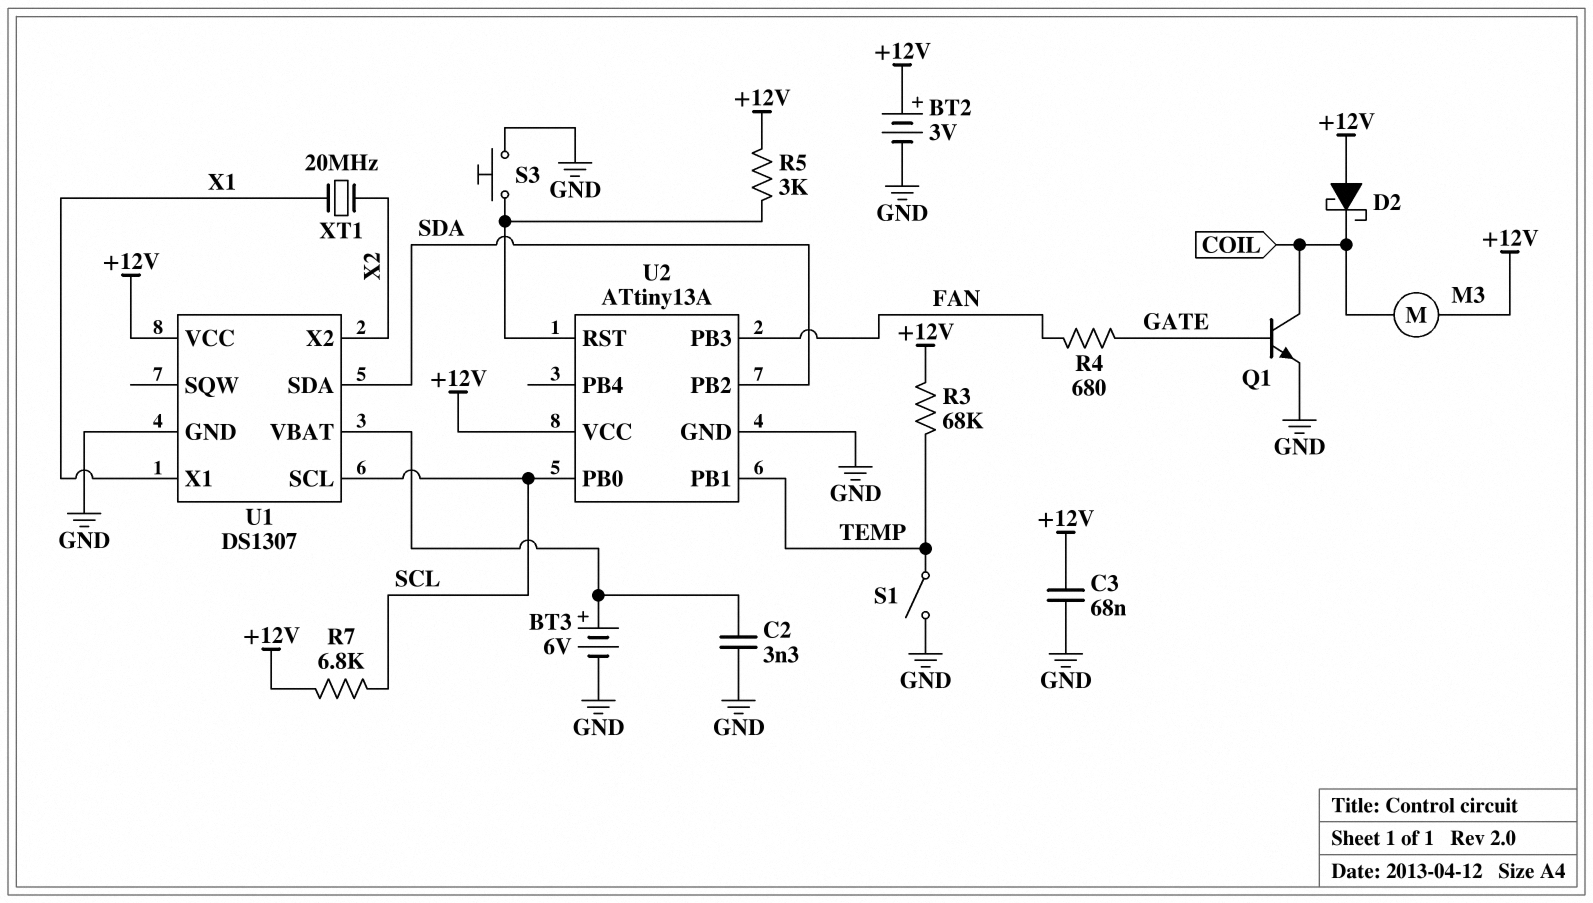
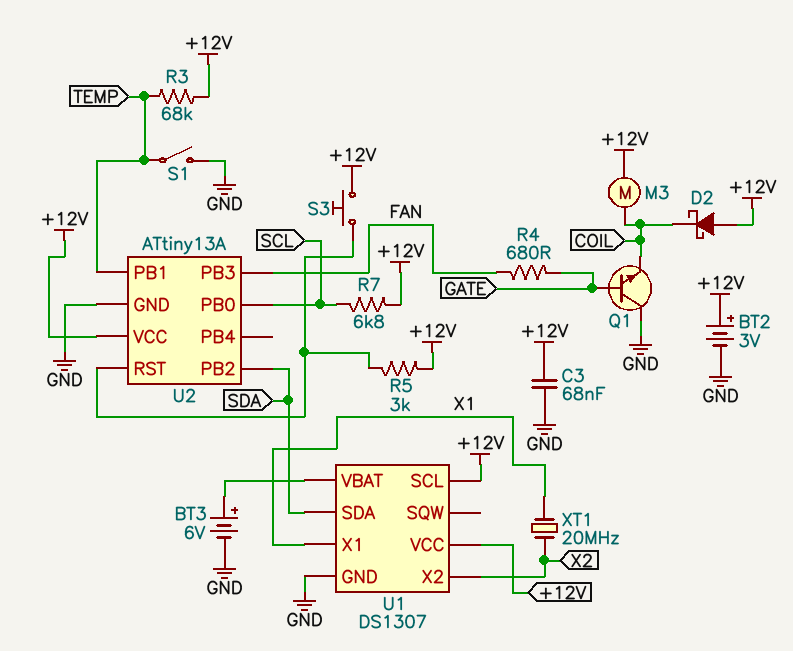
C2: 3.3nF (GND, U1/VBAT) -> none
Q1: NPN (B GATE, C COIL, E GND) -> NPN (B GATE, C GND, E COIL)
S3: button (GND, U2/RST) -> button (+12V, U2/RST)
U1 pin SCL: SCL -> +12V

